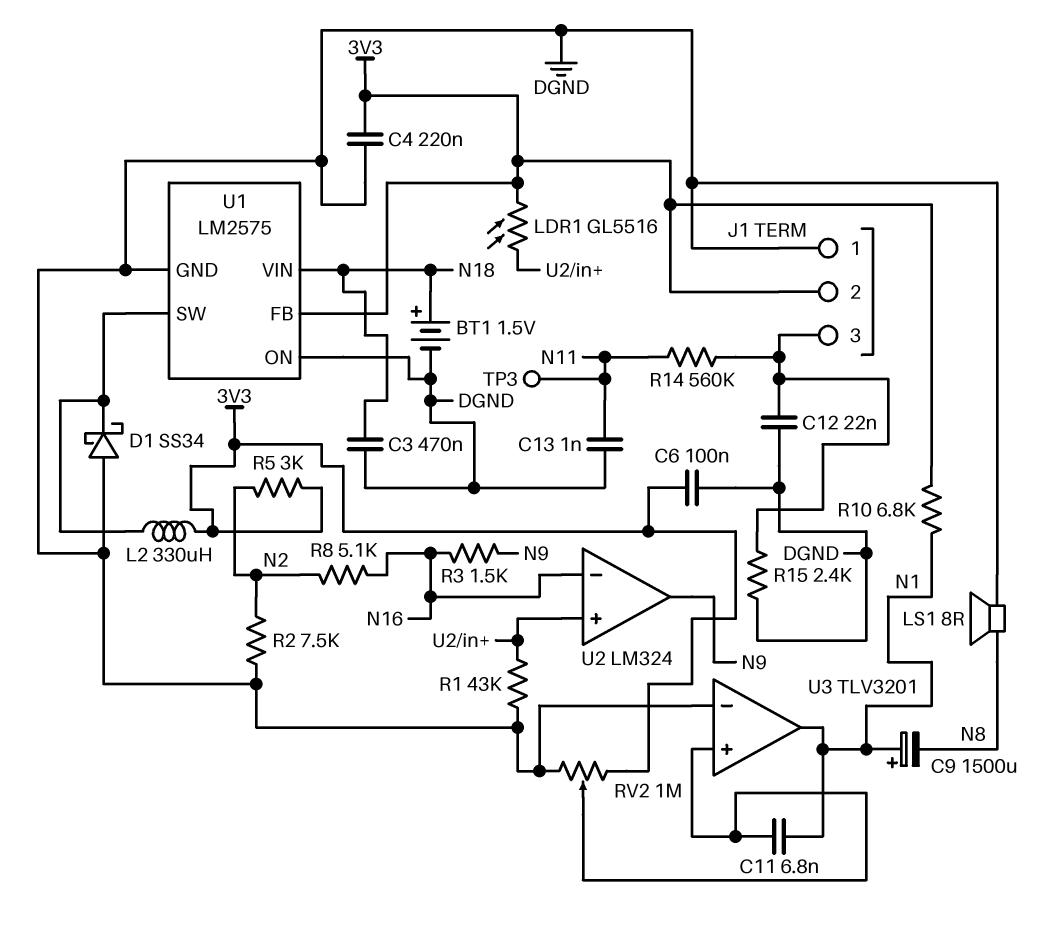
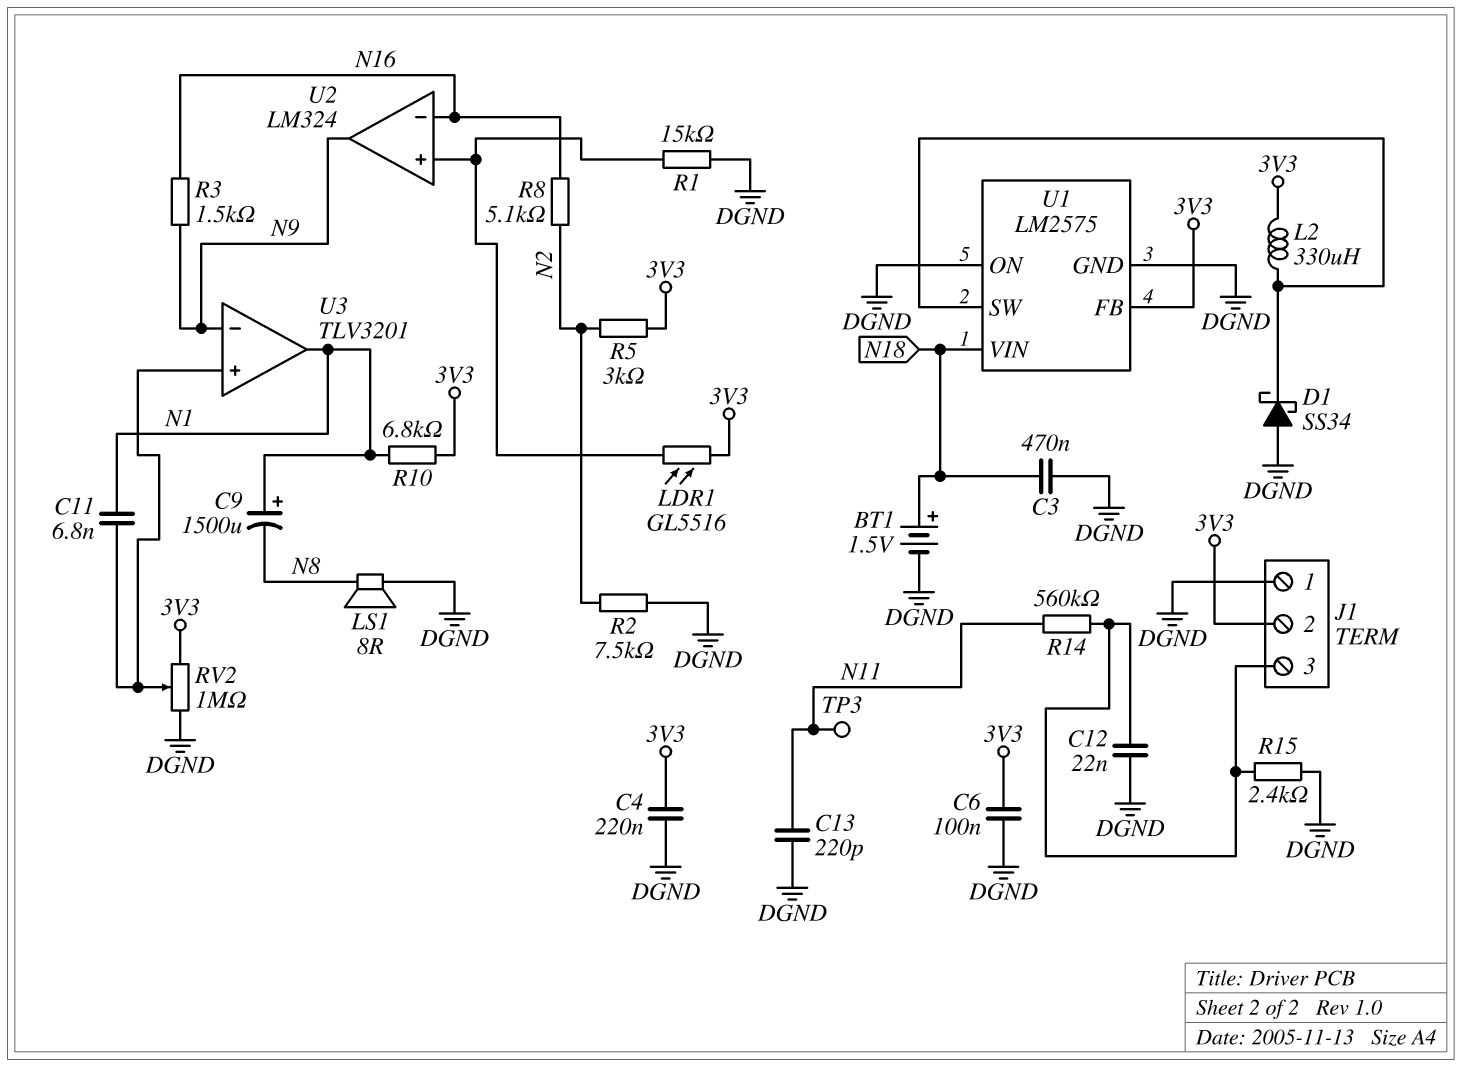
C13: 1nF (DGND, N11) -> 220pF (DGND, N11)
R1: 43k (DGND, U2/in+) -> 15k (DGND, U2/in+)
U3 pin in-: DGND -> N9

